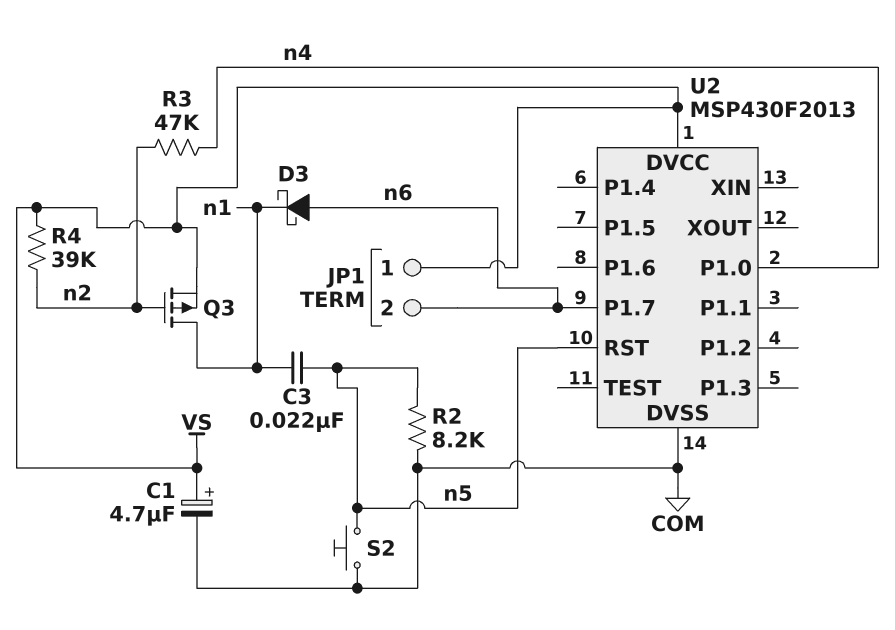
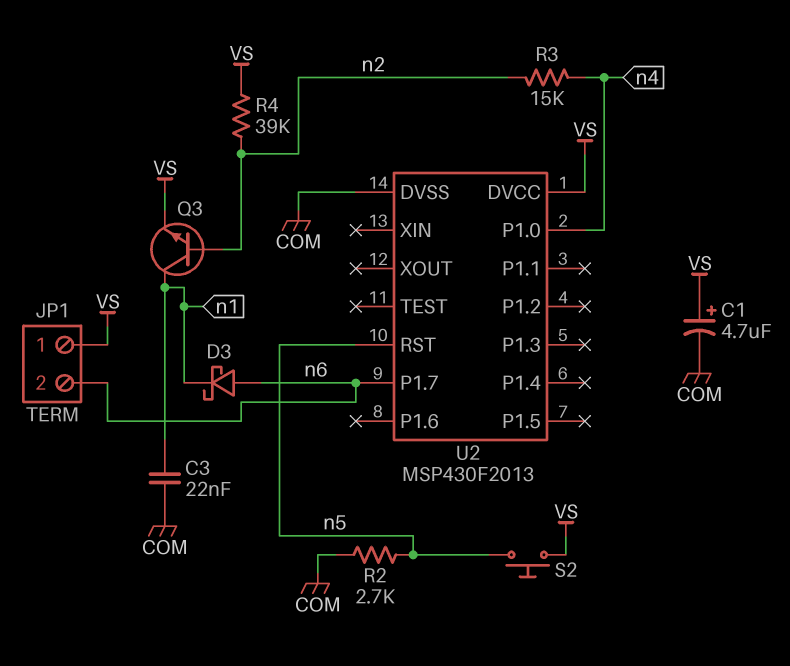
C3: 22nF (n1, n5) -> 22nF (COM, n1)
Q3: PMOS (G n2, D n1, S VS) -> NPN (B n2, C n1, E VS)
R2: 8.2k (COM, n5) -> 2.7k (COM, n5)
R3: 47k (n2, n4) -> 15k (n2, n4)
S2: button (COM, n5) -> button (VS, n5)

